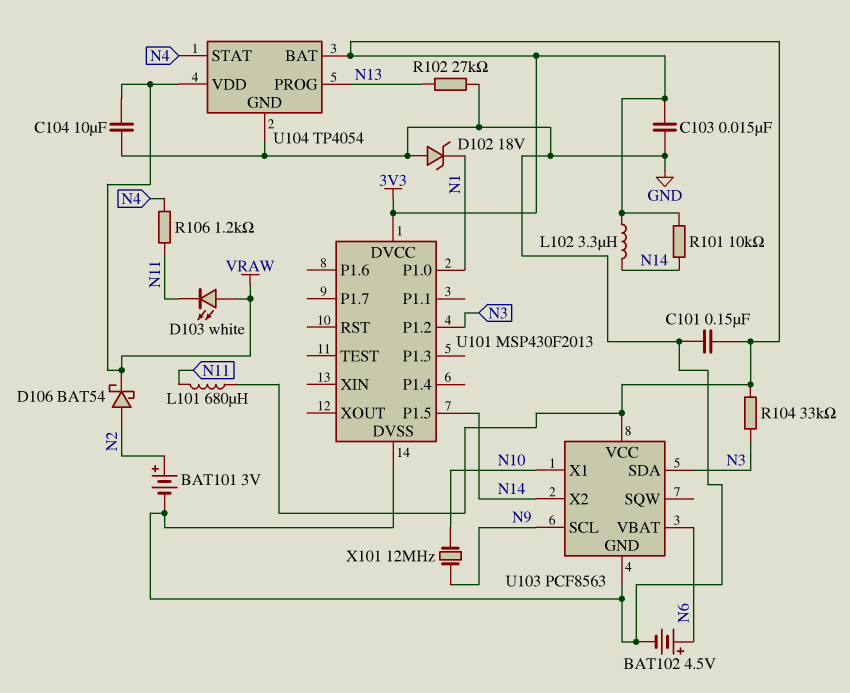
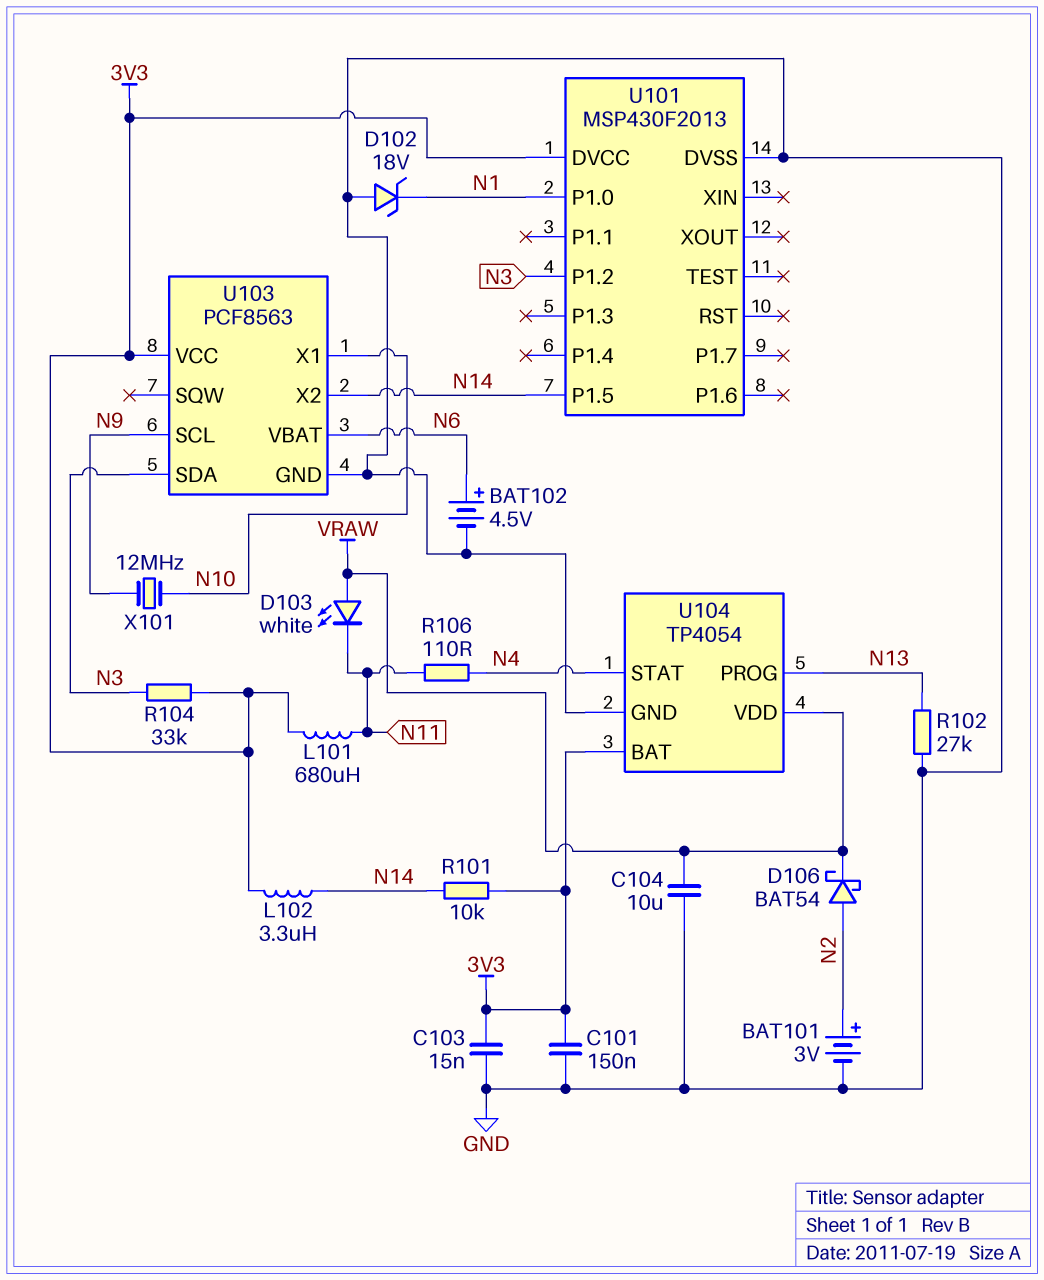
R106: 1.2k (N4, N11) -> 110 (N4, N11)

